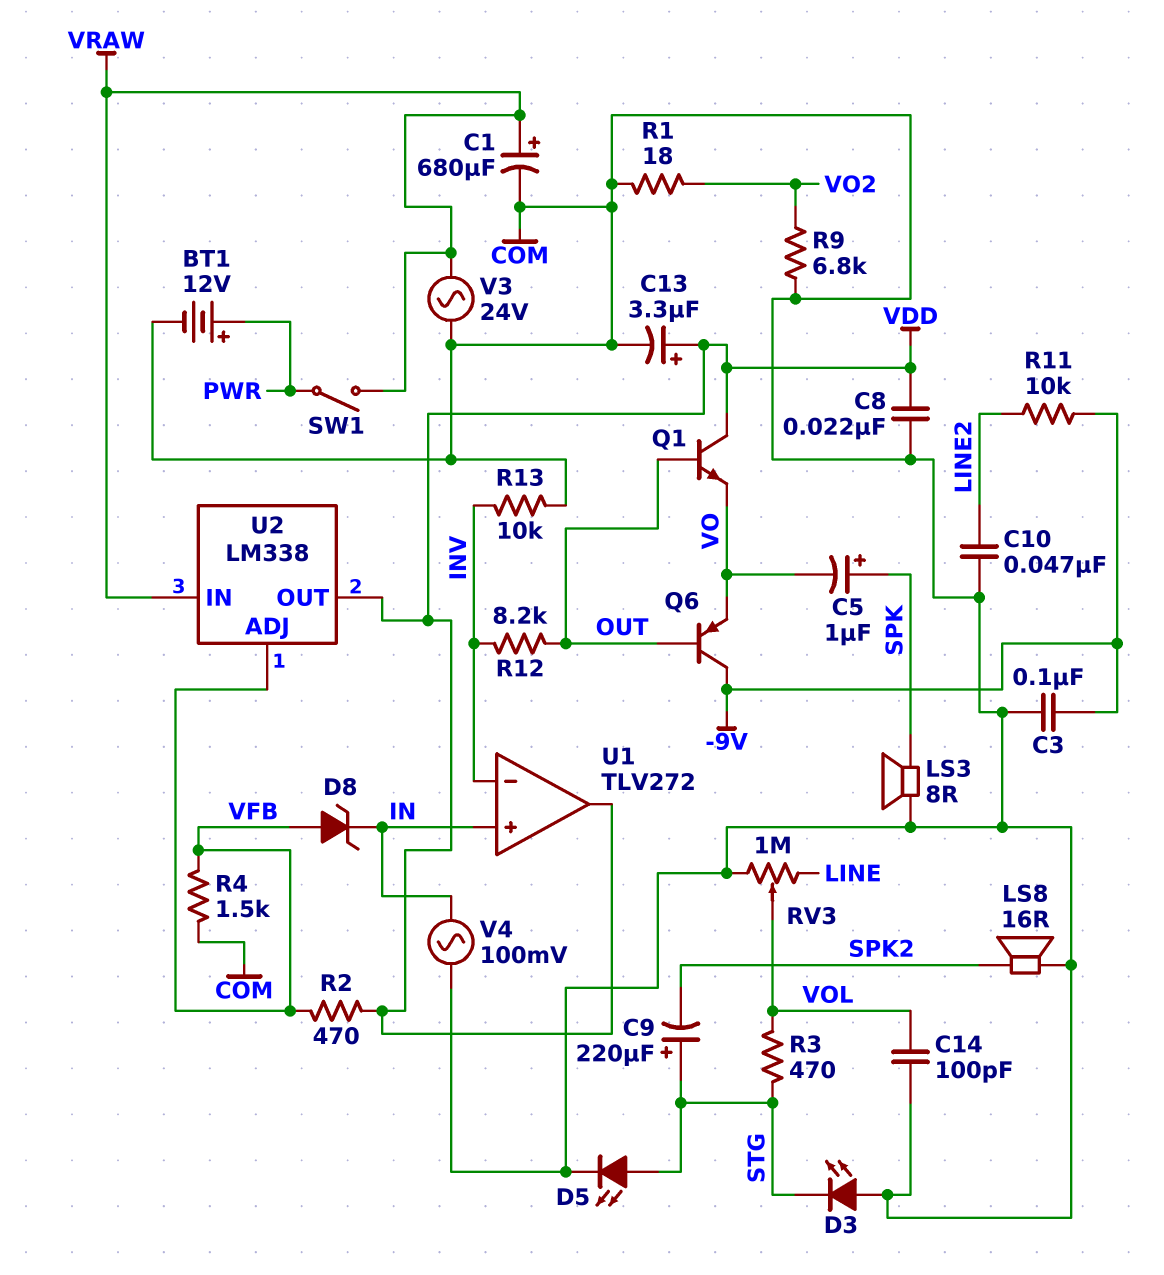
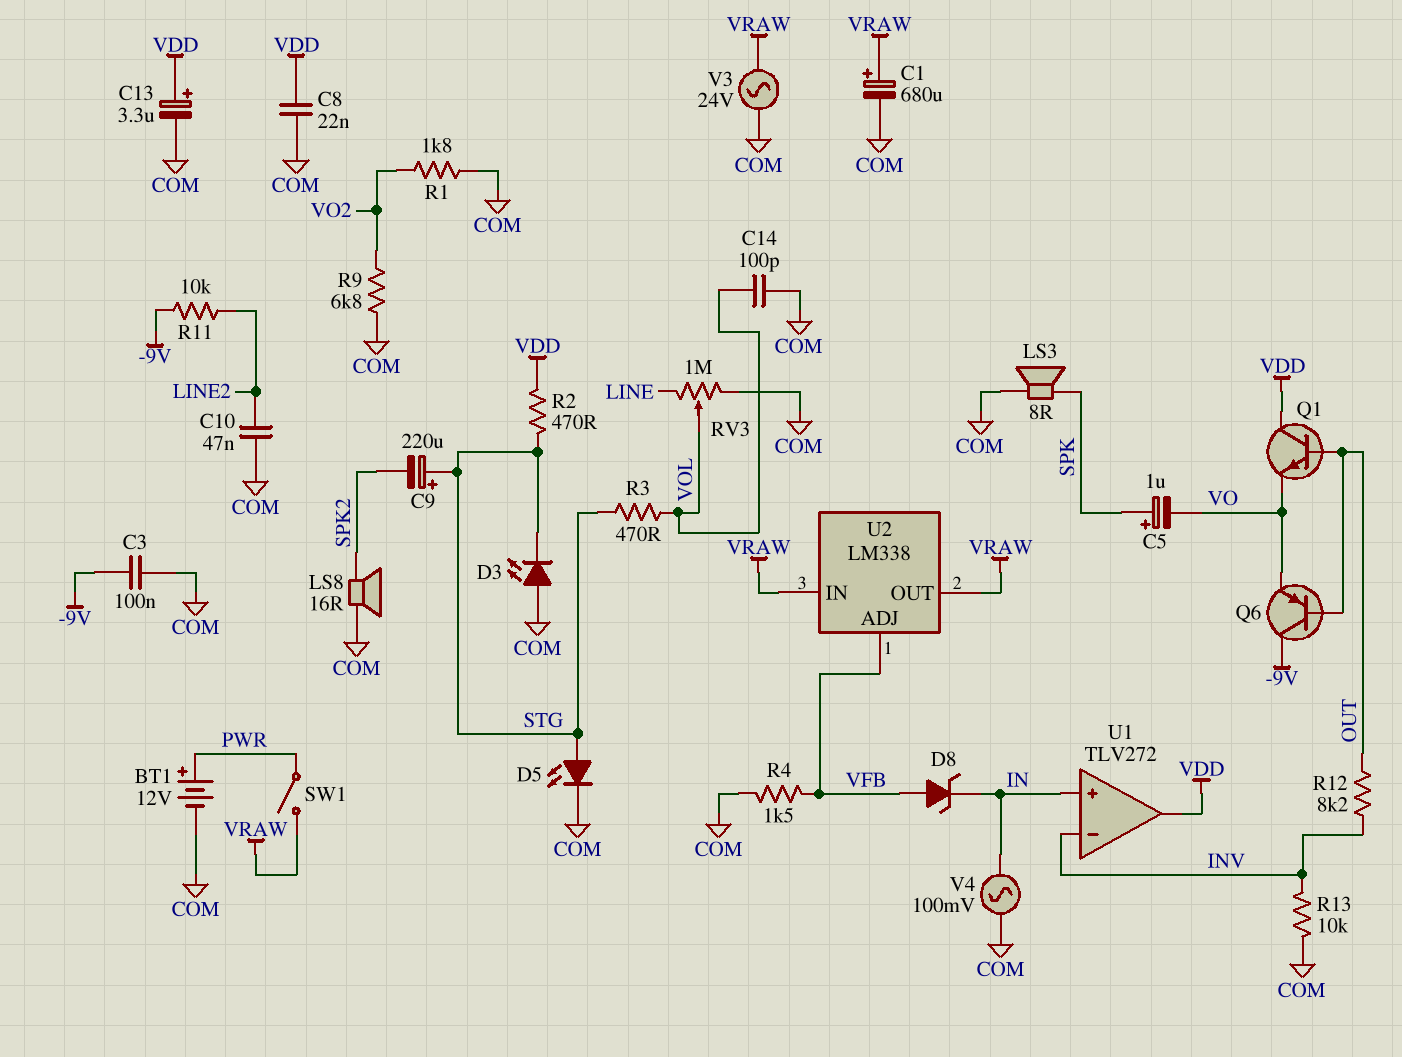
R1: 18 (COM, VO2) -> 1.8k (COM, VO2)
R2: 470 (VDD, VFB) -> 470 (STG, VDD)
U2 pin OUT: VDD -> VRAW

